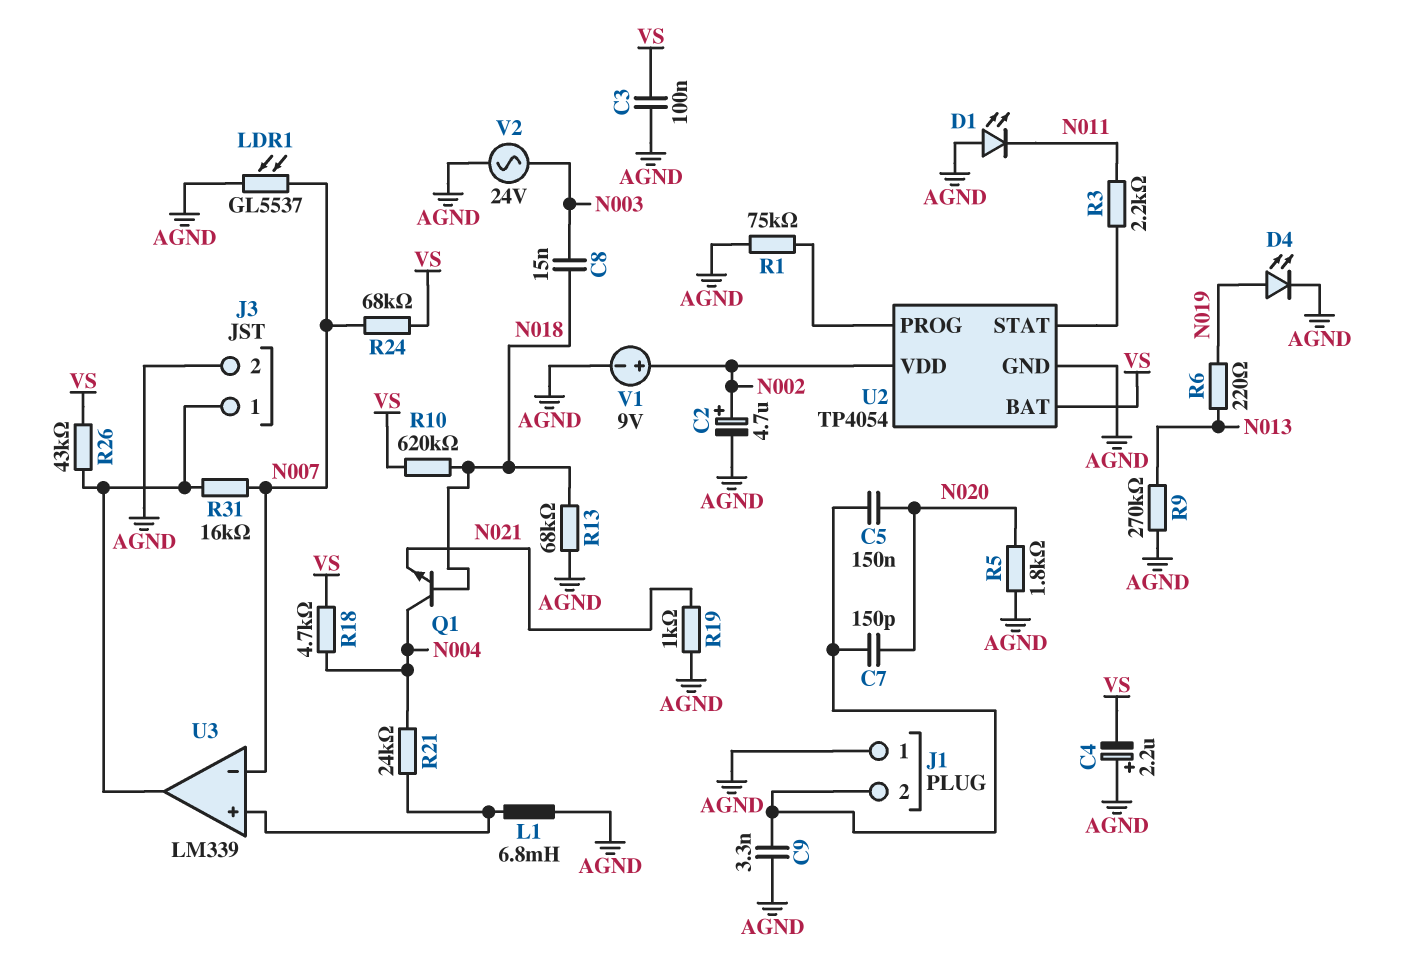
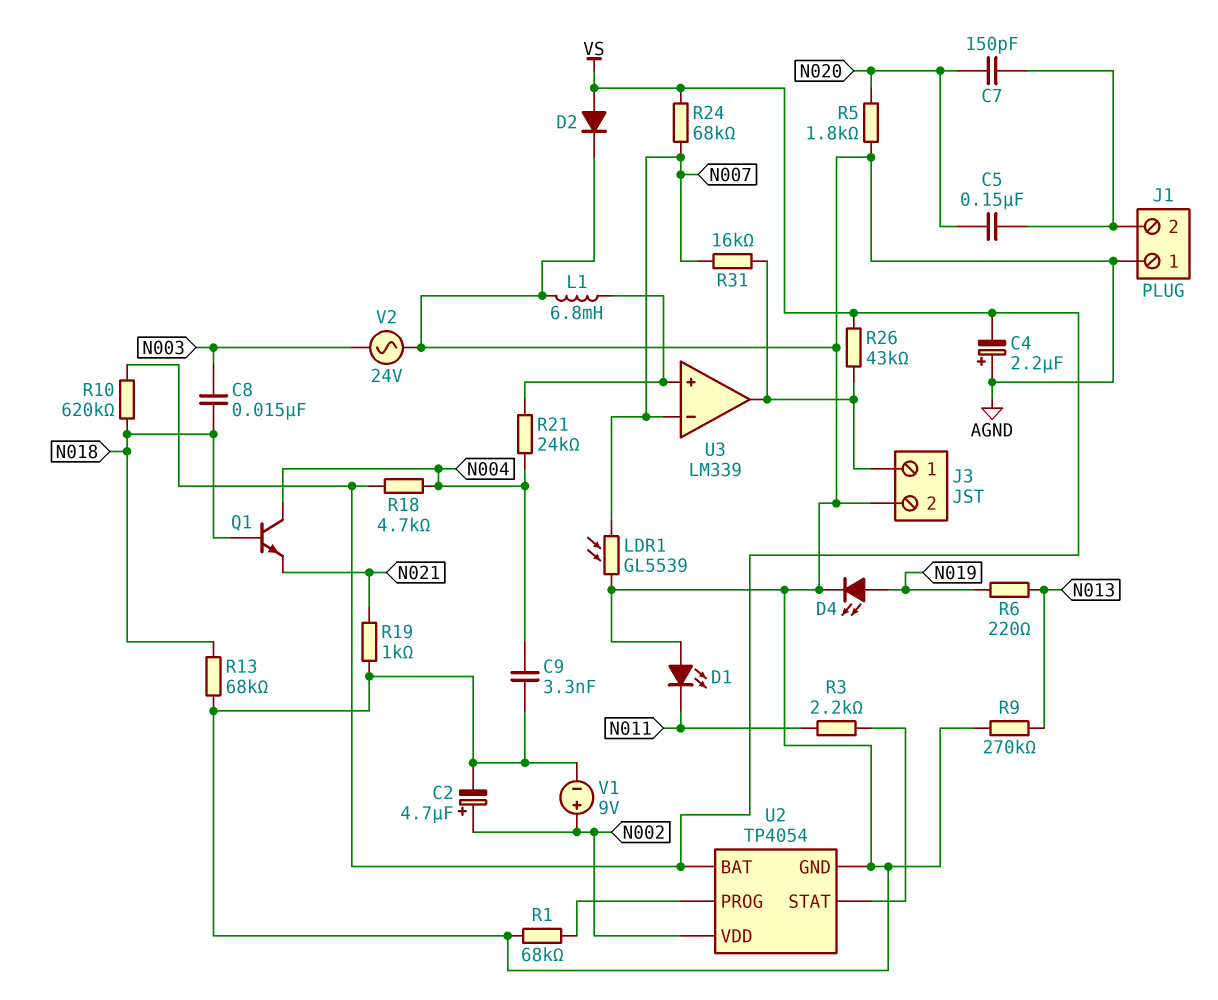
C3: 100nF (AGND, VS) -> none
C9: 3.3nF (AGND, J1/2) -> 3.3nF (AGND, N004)
D2: none -> diode (A VS, K AGND)
LDR1: GL5537 (AGND, N007) -> GL5539 (AGND, N007)
R1: 75k (AGND, U2/PROG) -> 68k (AGND, U2/PROG)

